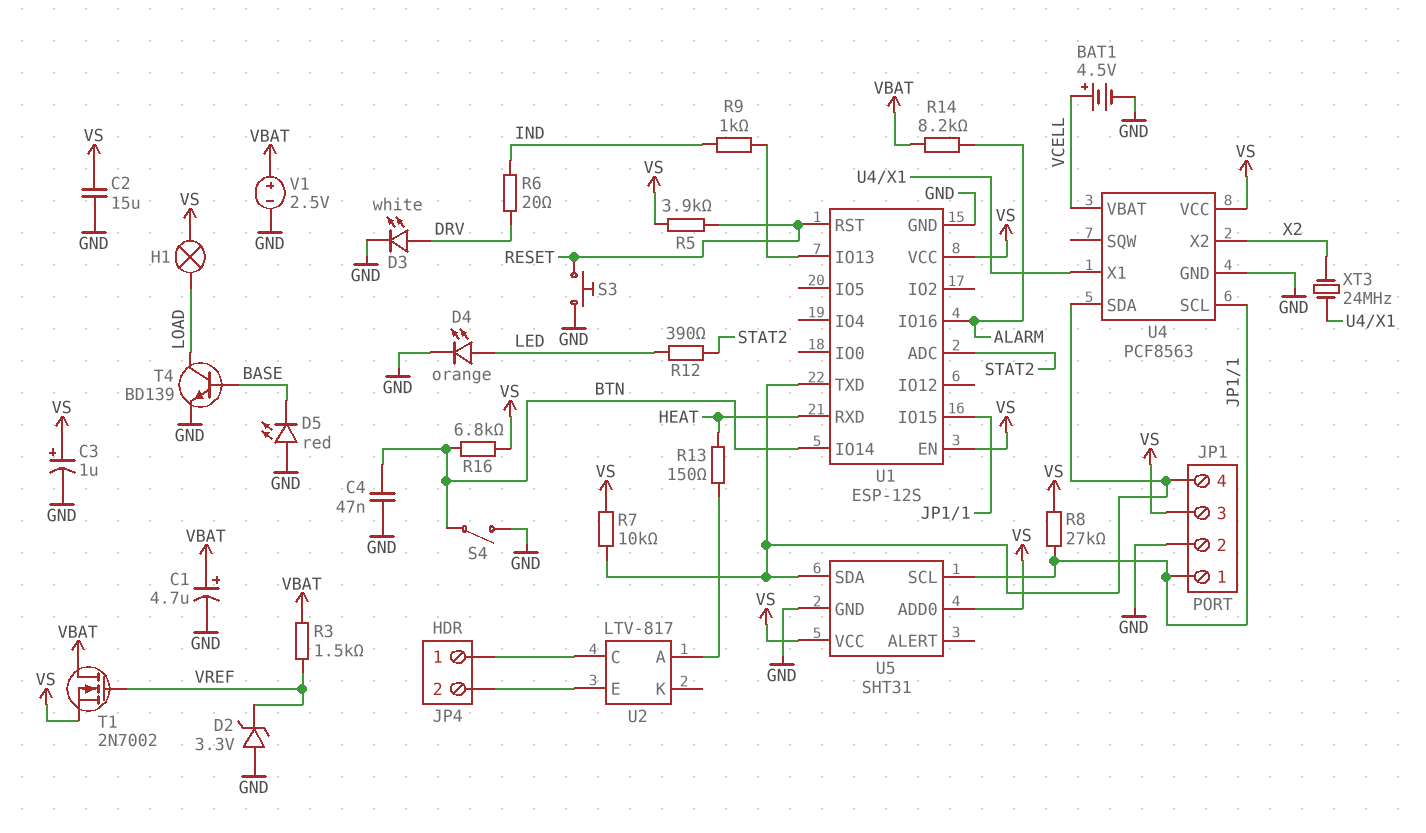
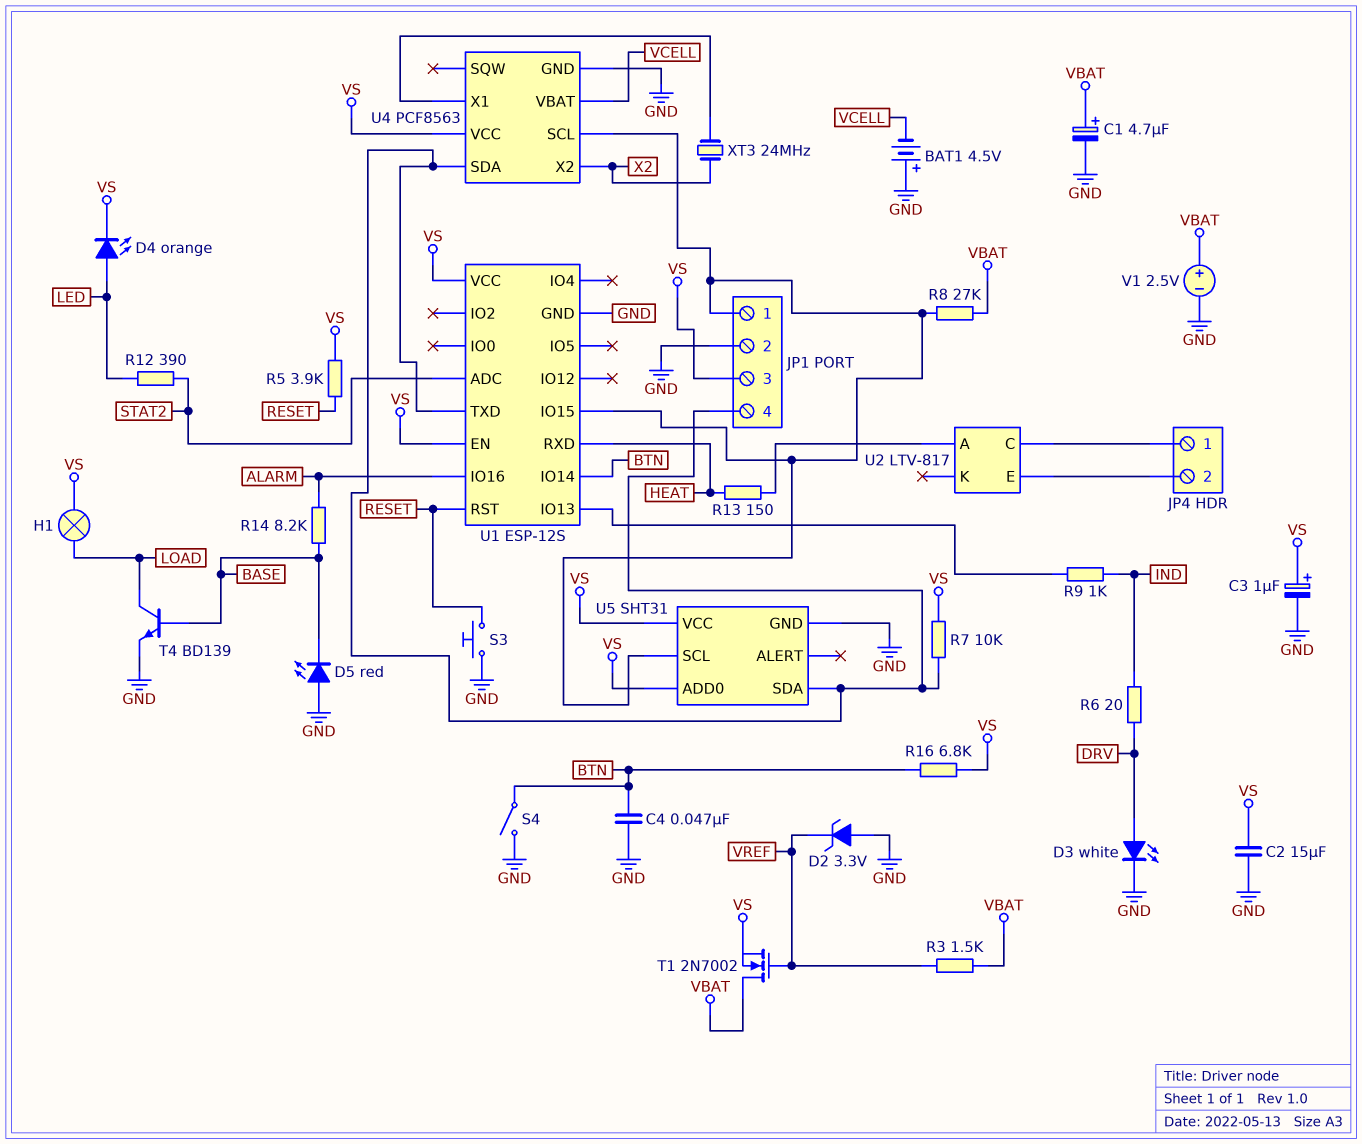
BAT1: 4.5V (plus VCELL, minus GND) -> 4.5V (plus GND, minus VCELL)
D4: LED orange (A LED, K GND) -> LED orange (A LED, K VS)
R8: 27k (JP1/1, VS) -> 27k (JP1/1, VBAT)
R14: 8.2k (ALARM, VBAT) -> 8.2k (ALARM, BASE)

